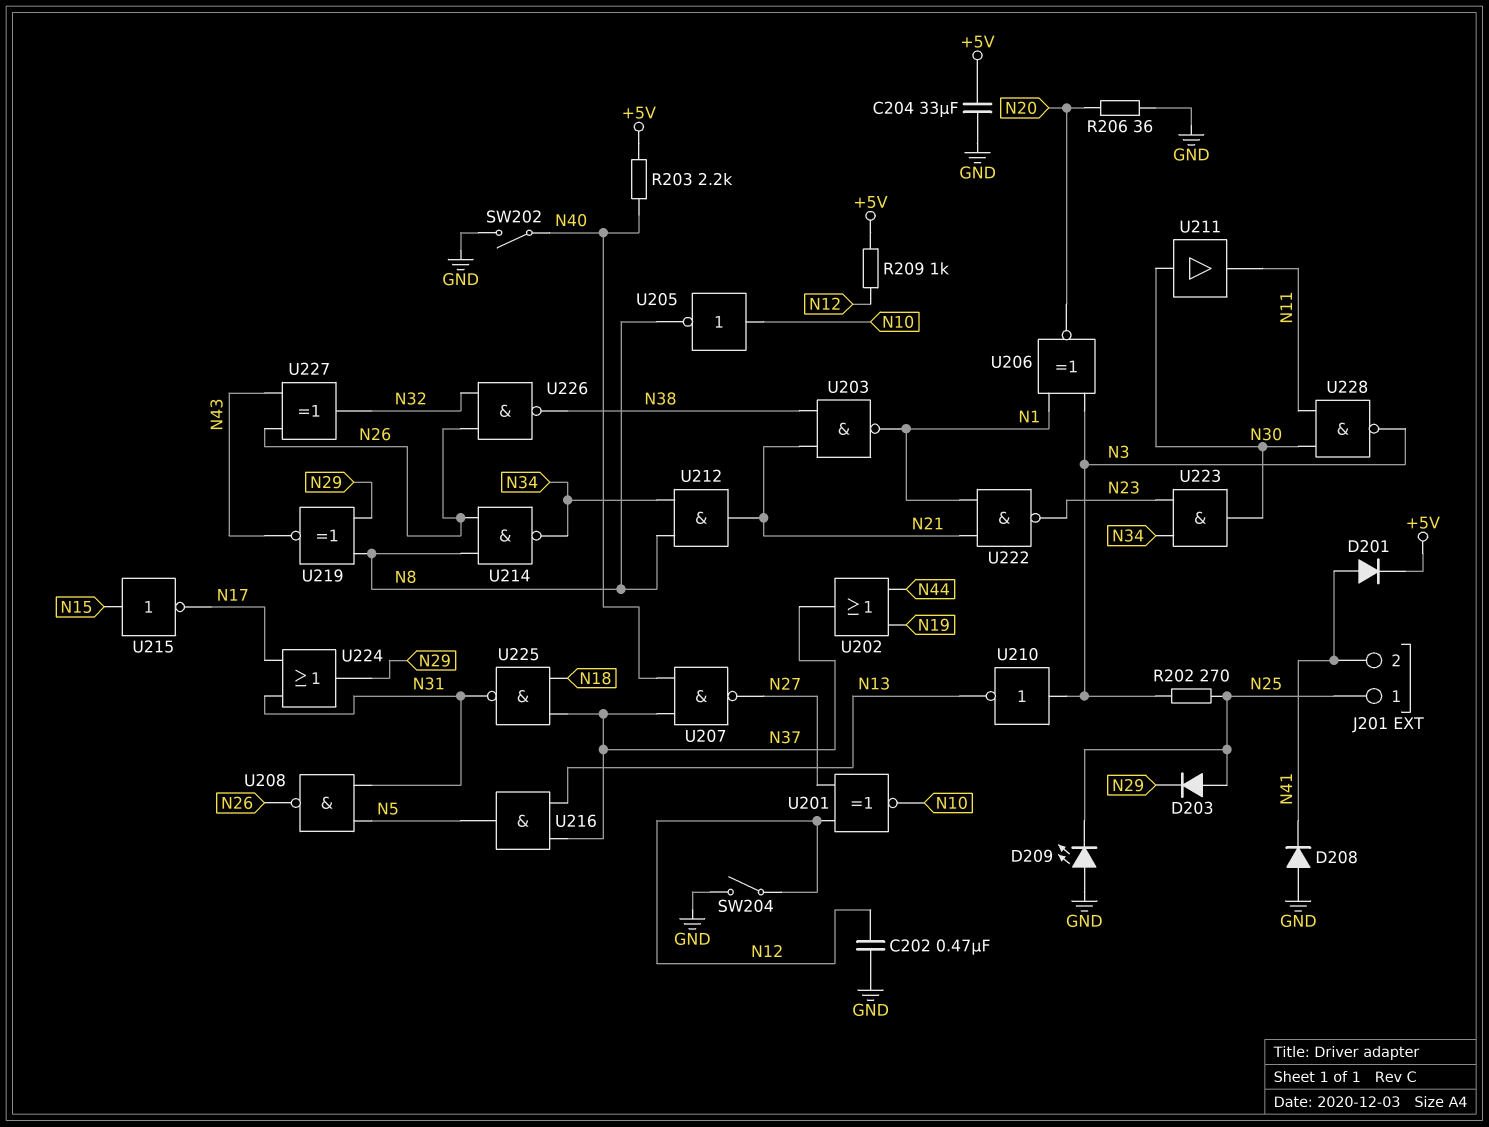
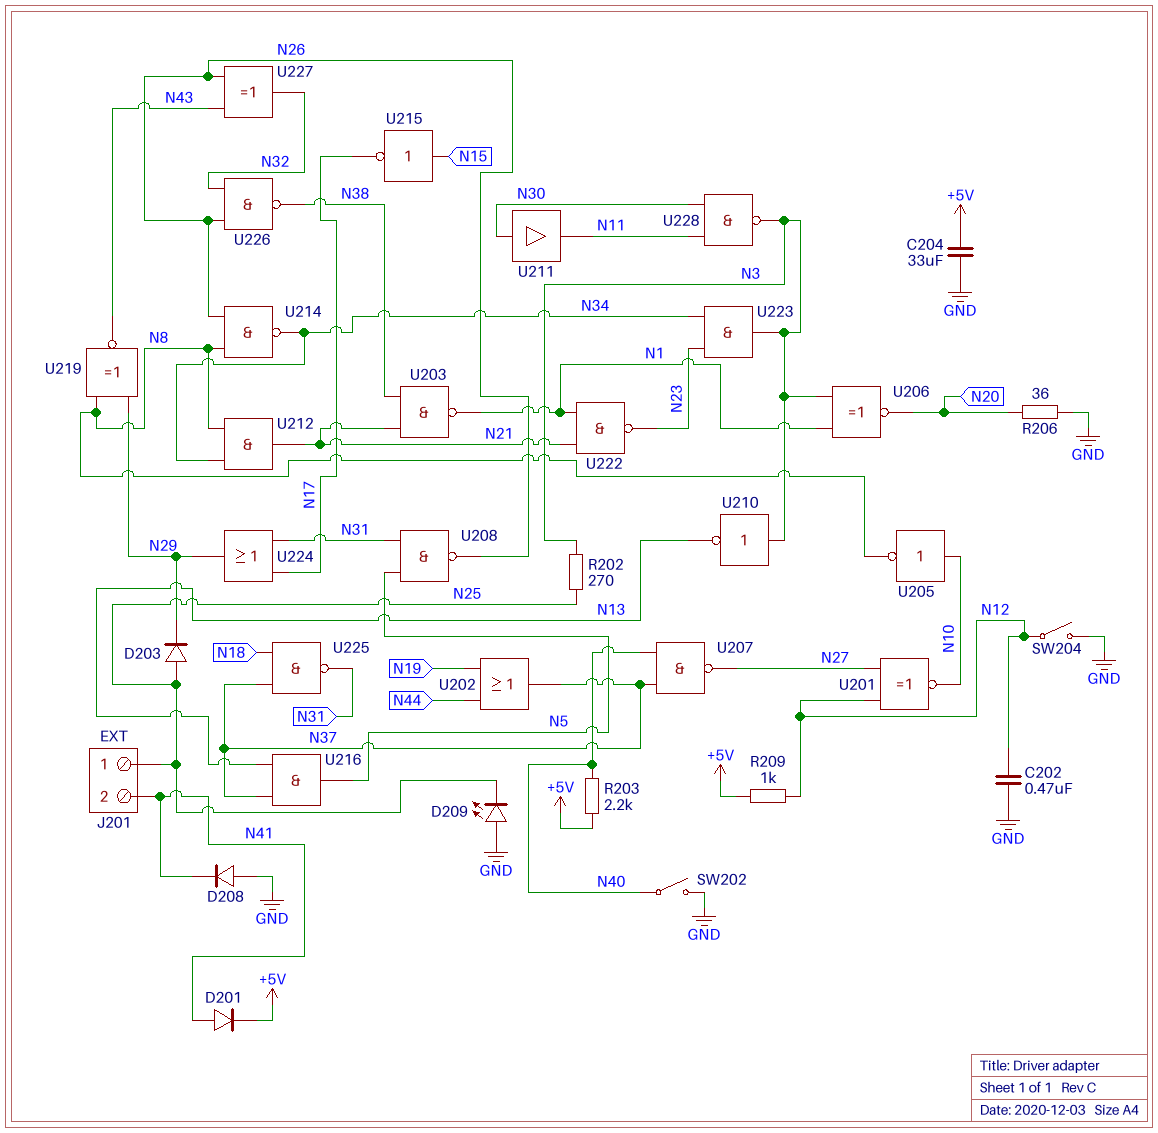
U223: AND (in N23, in N34, out N30) -> AND (in N23, in N34, out N3)

